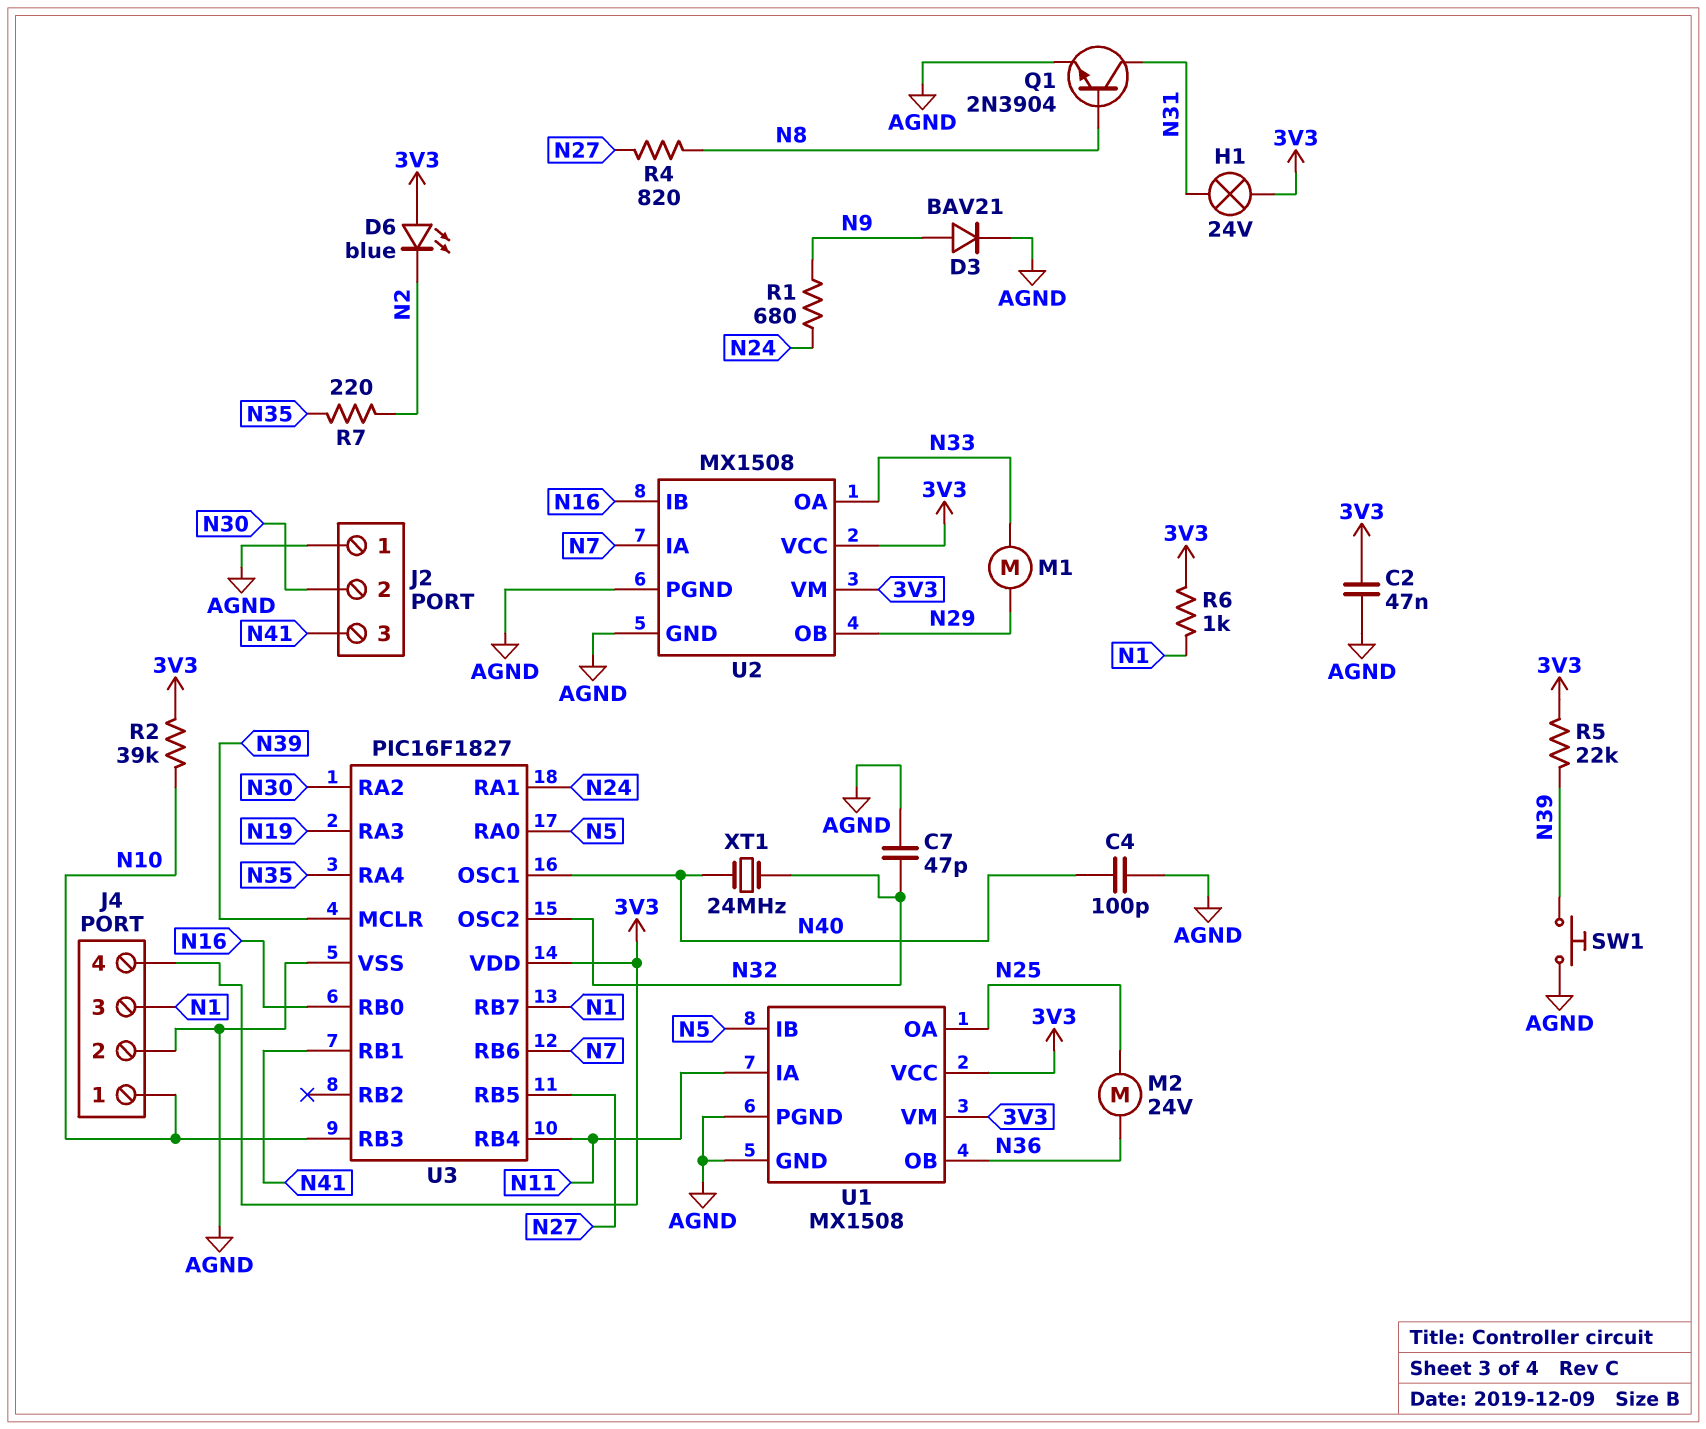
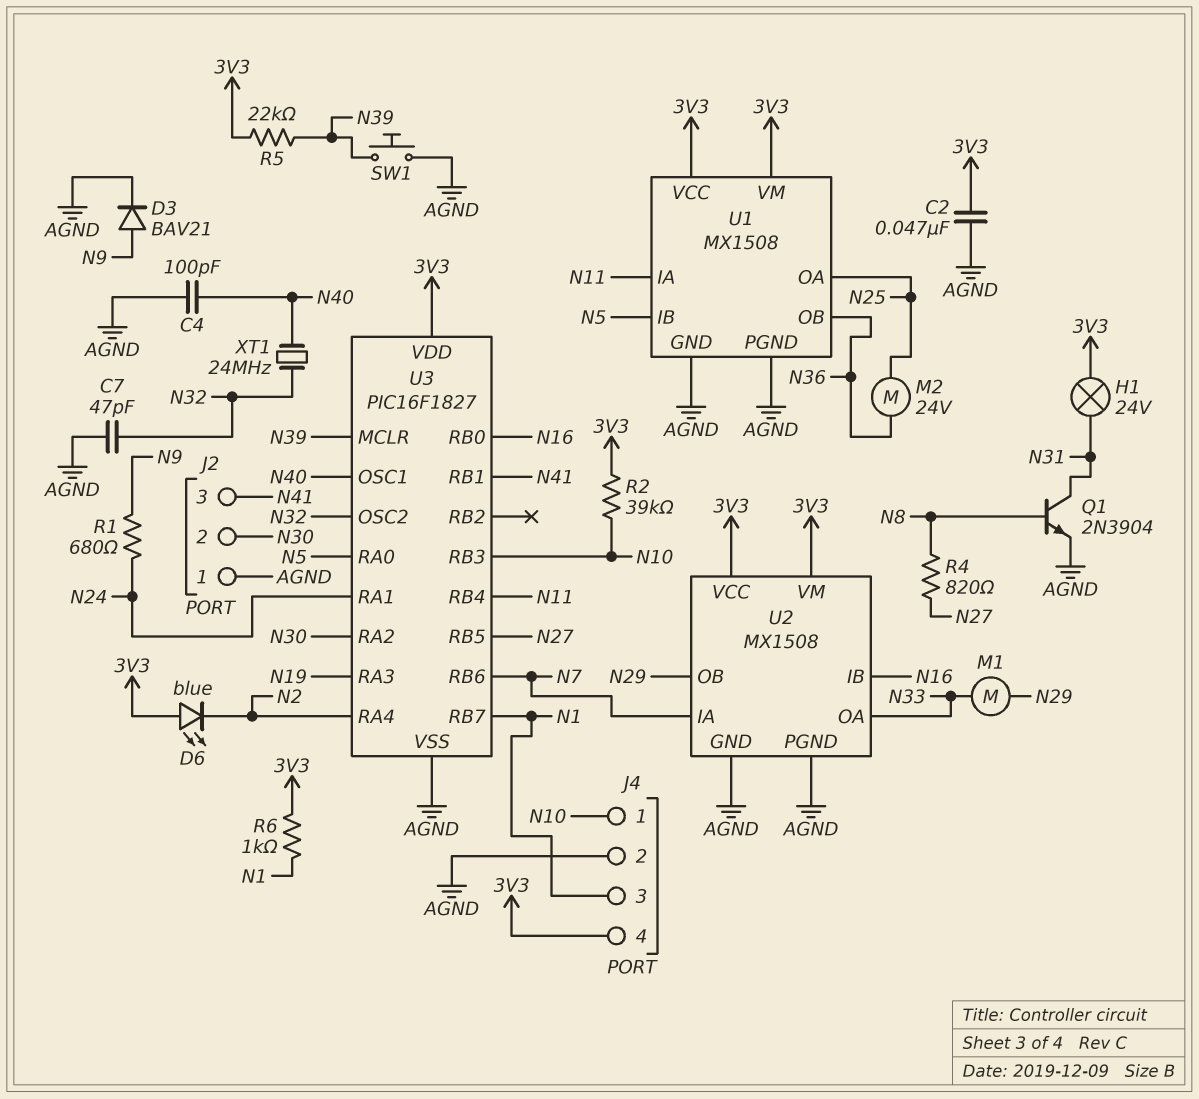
R7: 220 (N2, N35) -> none
U3 pin RA4: N35 -> N2

